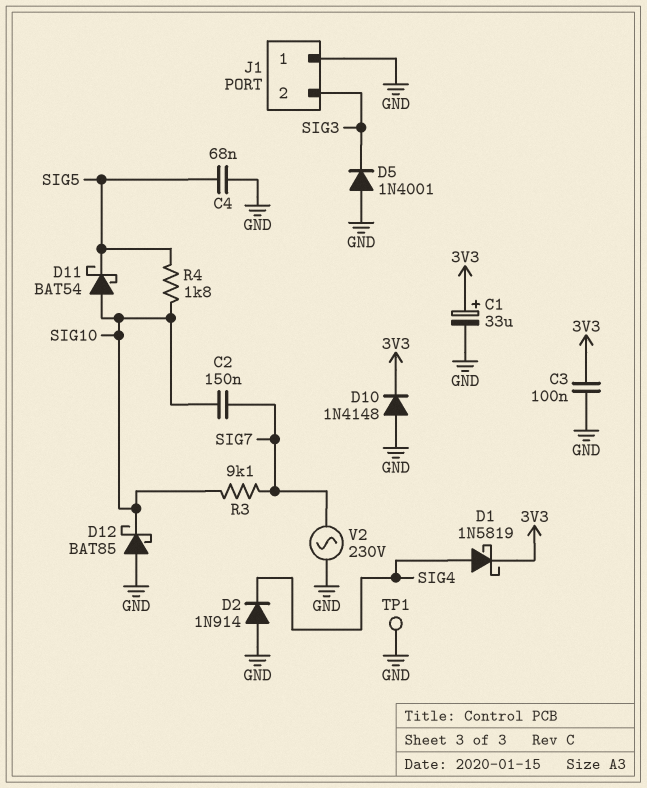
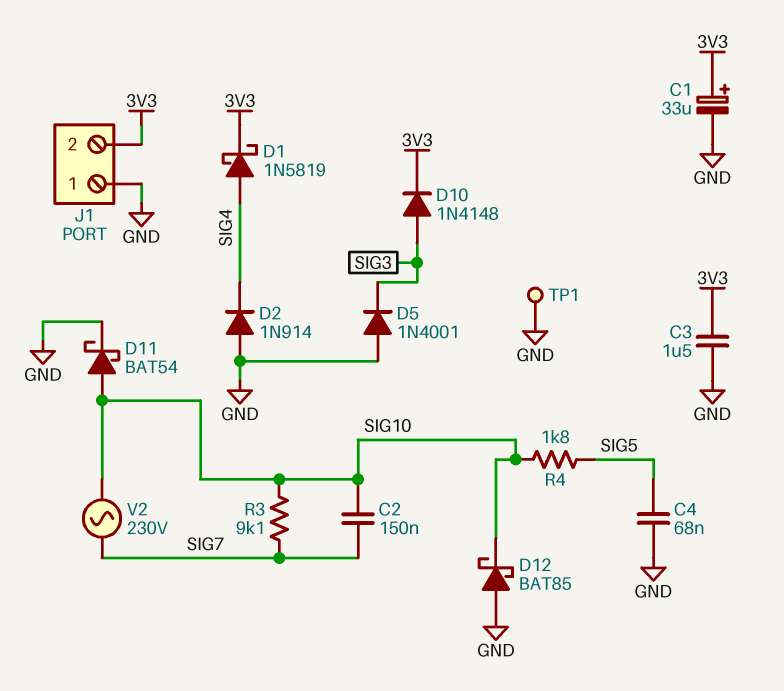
C3: 100nF (3V3, GND) -> 1.5uF (3V3, GND)
D10: diode 1N4148 (A GND, K 3V3) -> diode 1N4148 (A SIG3, K 3V3)
D11: schottky BAT54 (A SIG10, K SIG5) -> schottky BAT54 (A SIG10, K GND)
J1 pin 2: SIG3 -> 3V3
V2: AC 230V (GND, SIG7) -> AC 230V (SIG7, SIG10)

